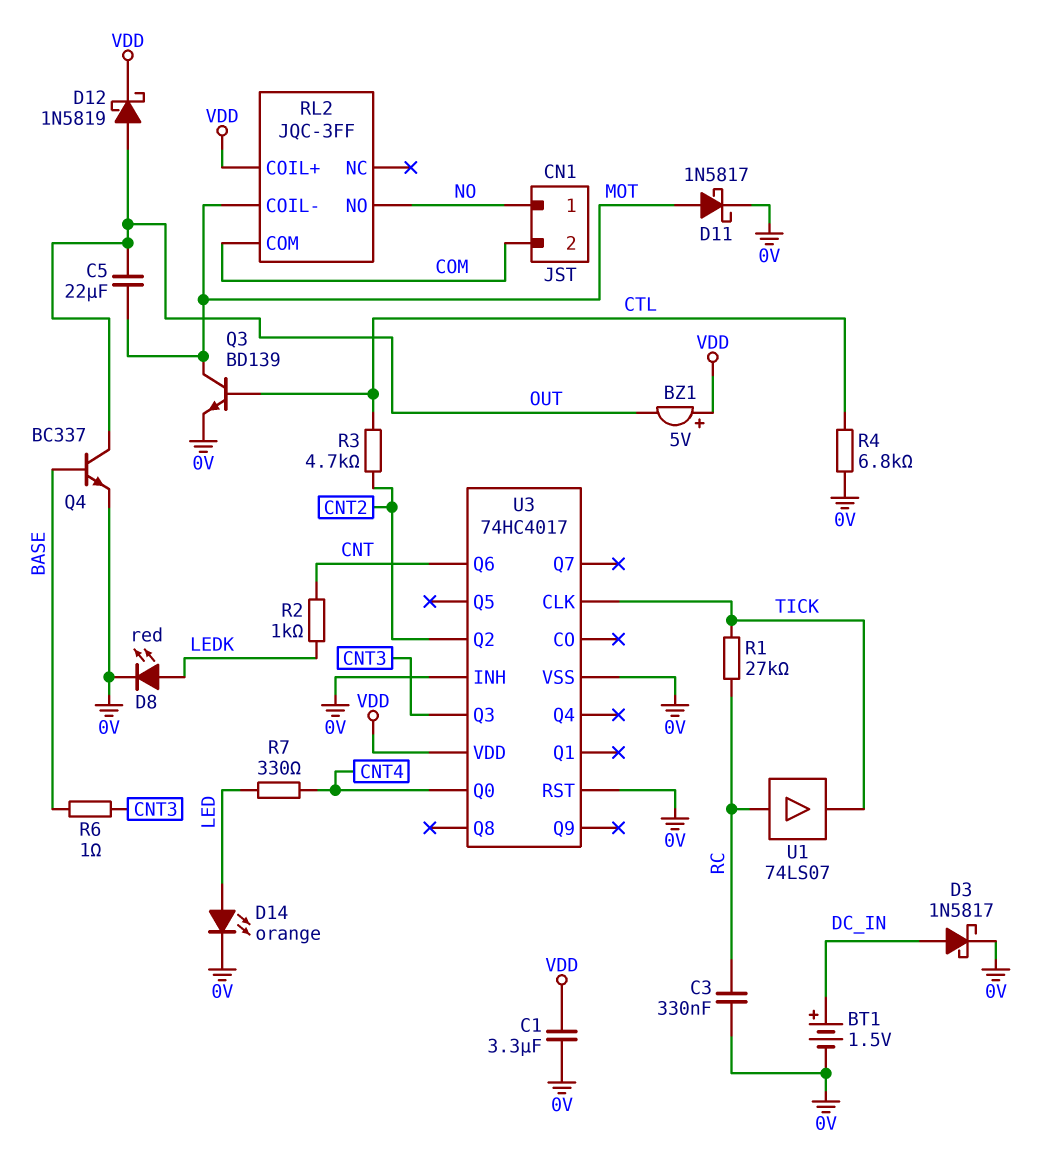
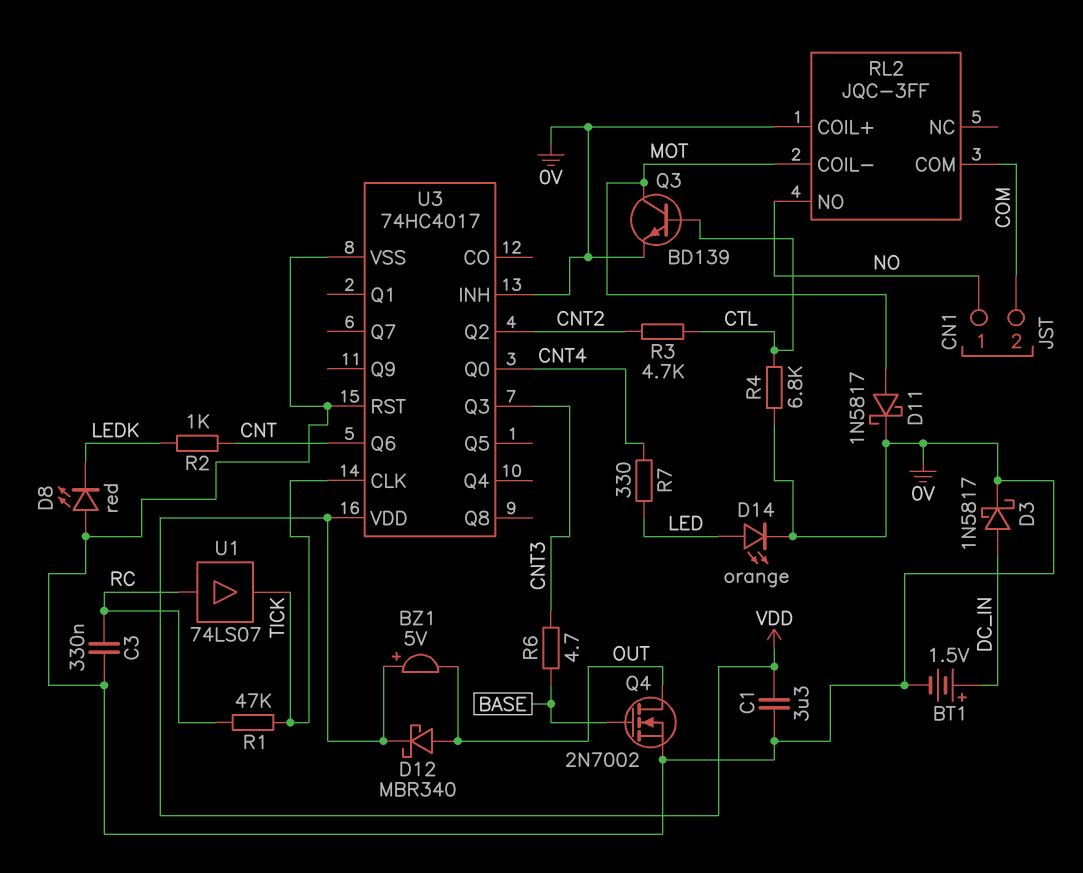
C5: 22uF (MOT, OUT) -> none
D8: LED red (A LEDK, K 0V) -> LED red (A 0V, K LEDK)
D12: schottky 1N5819 (A OUT, K VDD) -> schottky MBR340 (A OUT, K VDD)
Q4: NPN BC337 (B BASE, C OUT, E 0V) -> NMOS 2N7002 (G BASE, D OUT, S 0V)
R1: 27k (RC, TICK) -> 47k (RC, TICK)
R6: 1 (BASE, CNT3) -> 4.7 (BASE, CNT3)
RL2 pin COIL+: VDD -> 0V

